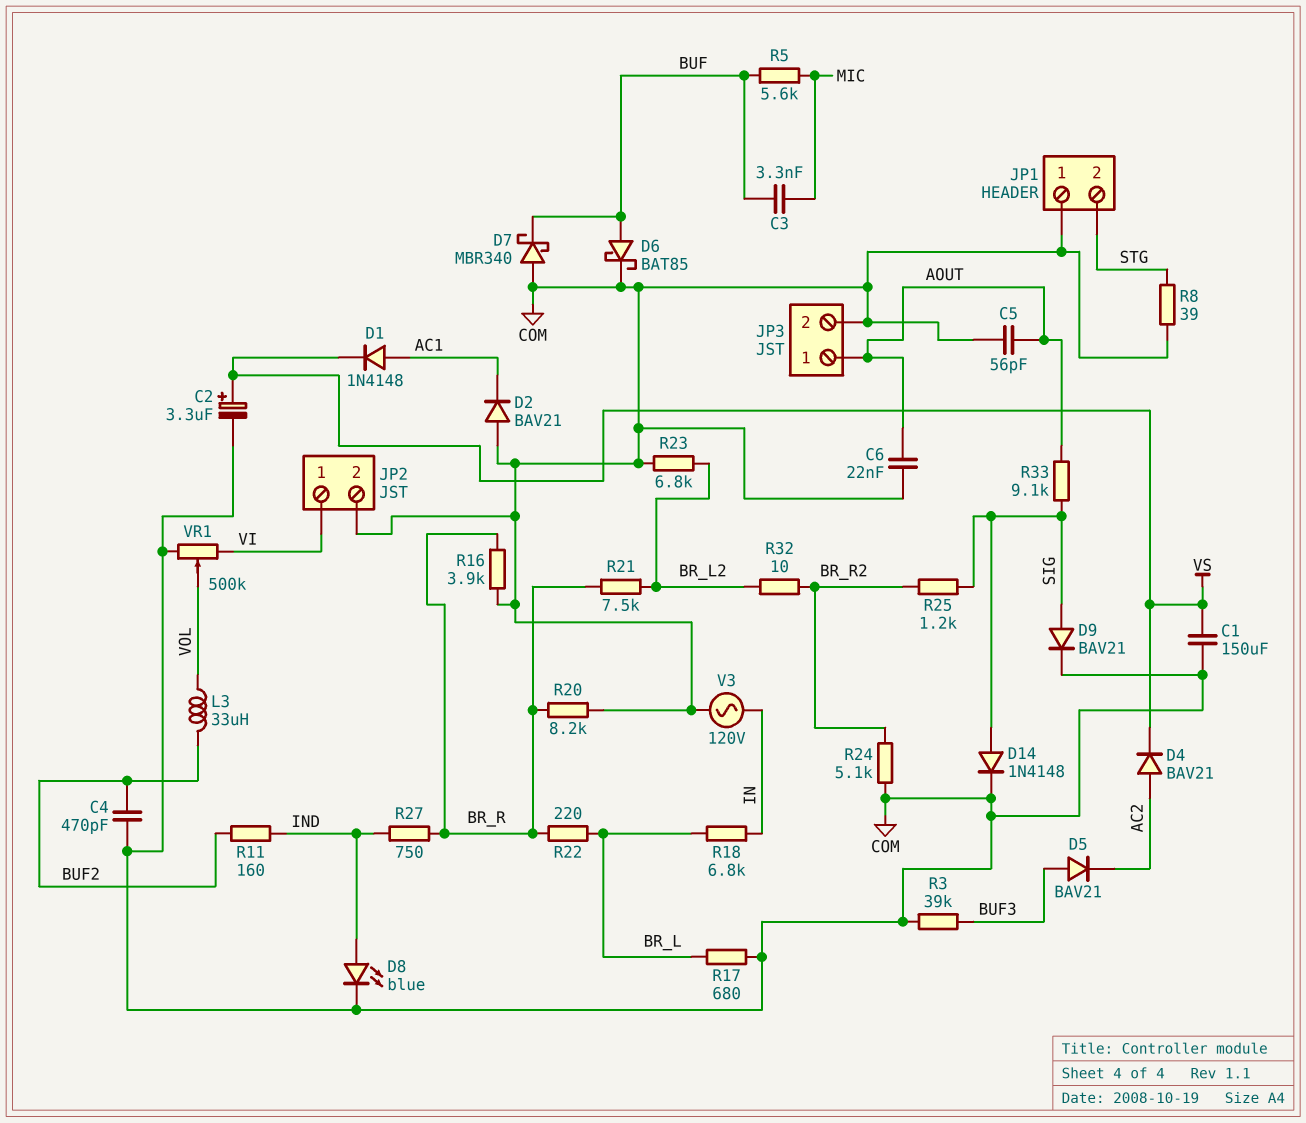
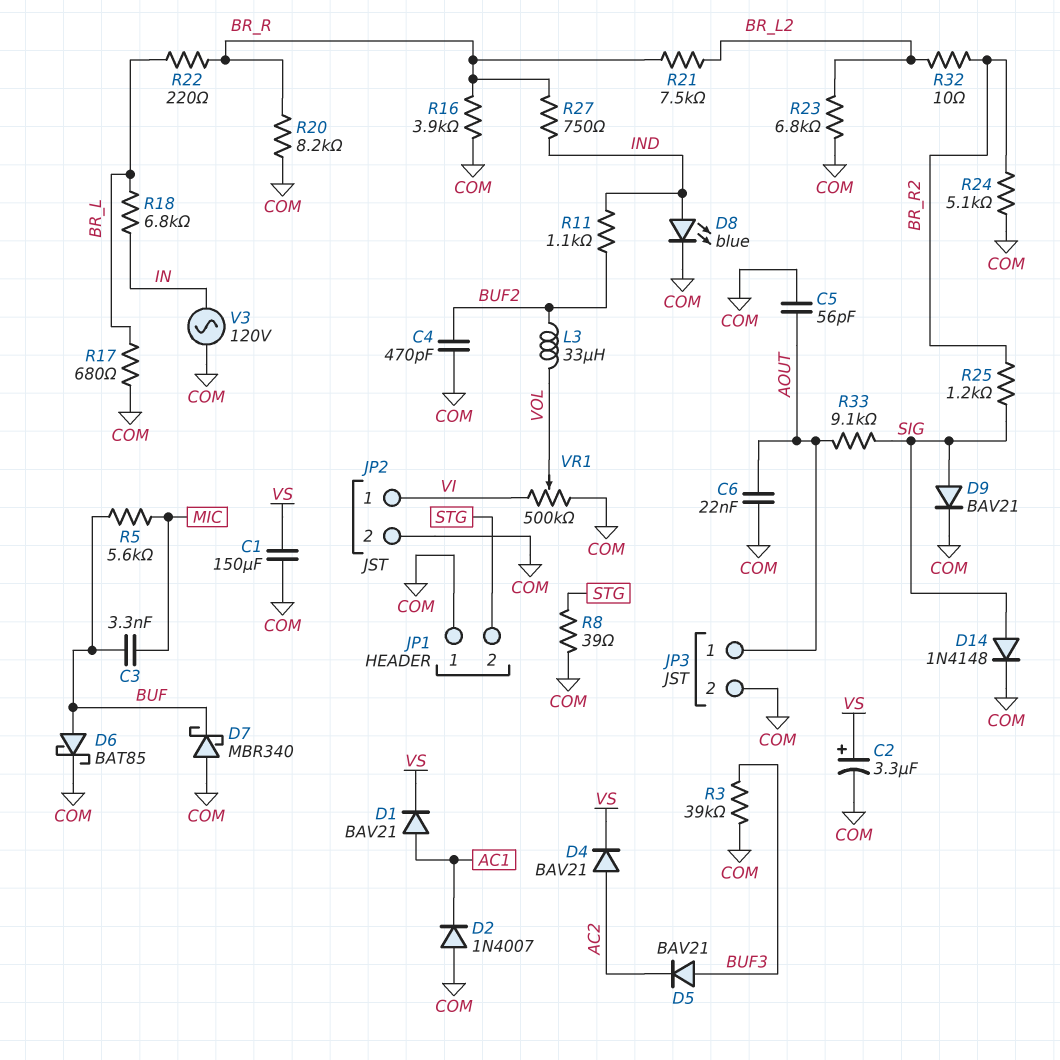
D1: diode 1N4148 (A AC1, K VS) -> diode BAV21 (A AC1, K VS)
D2: diode BAV21 (A COM, K AC1) -> diode 1N4007 (A COM, K AC1)
R11: 160 (BUF2, IND) -> 1.1k (BUF2, IND)

